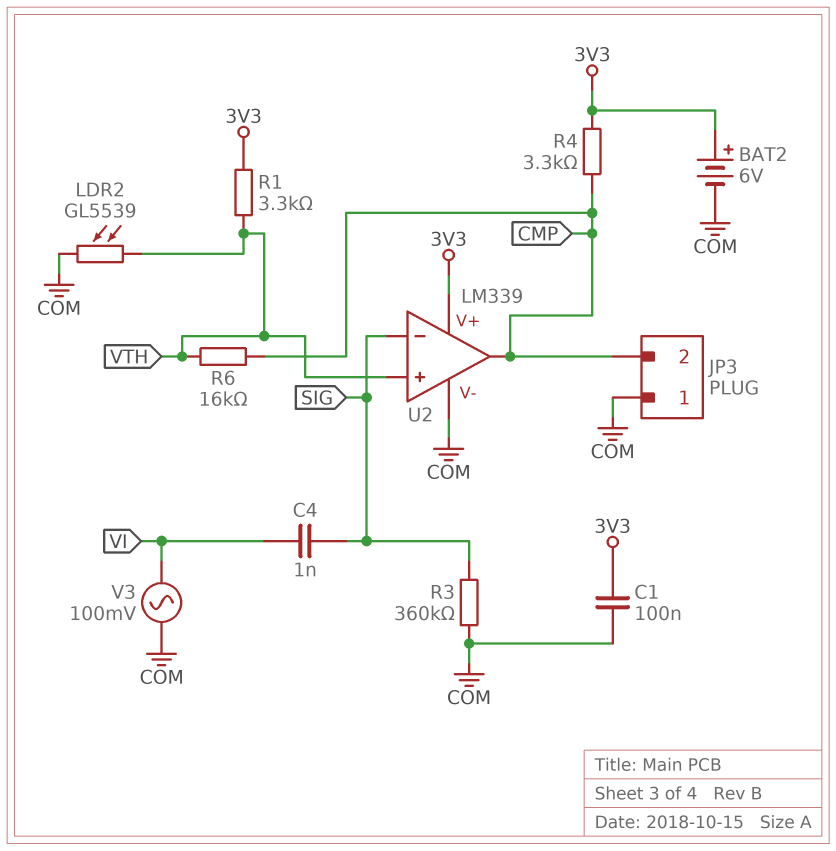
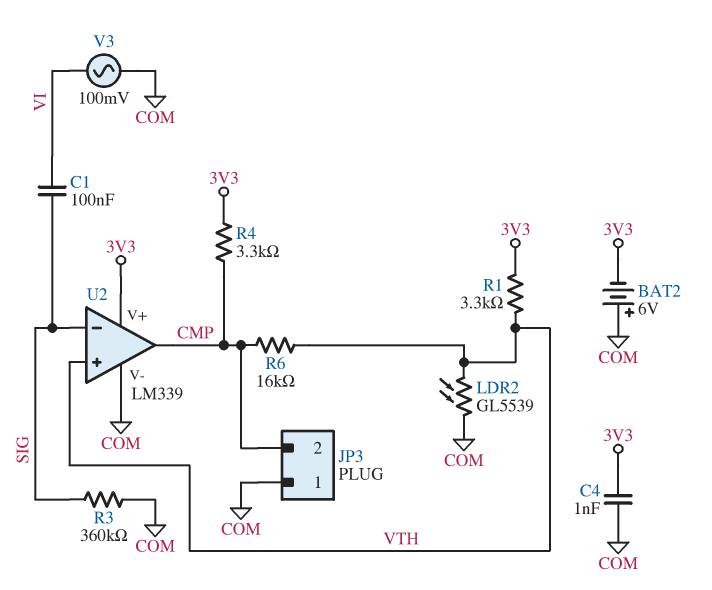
BAT2: 6V (plus 3V3, minus COM) -> 6V (plus COM, minus 3V3)
C1: 100nF (3V3, COM) -> 100nF (SIG, VI)
C4: 1nF (SIG, VI) -> 1nF (3V3, COM)

